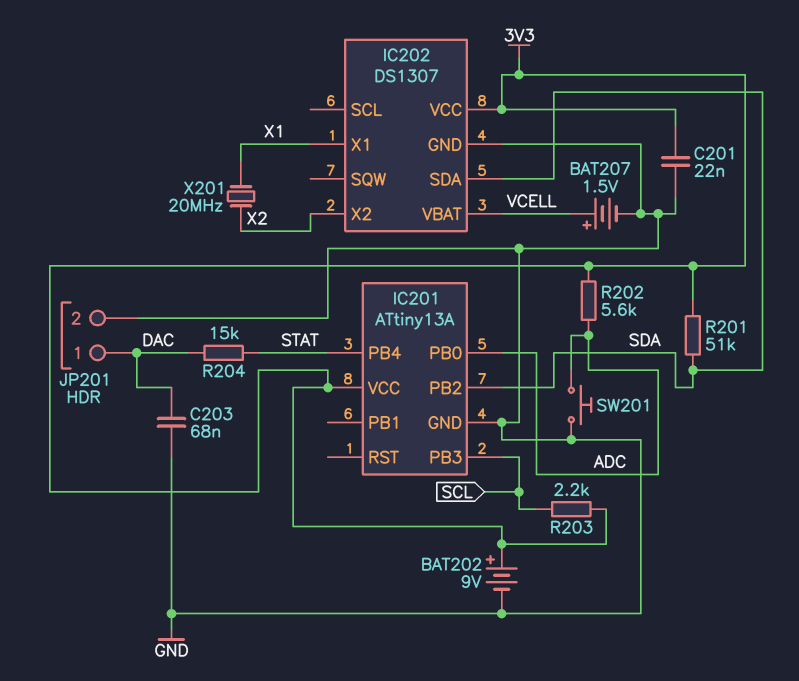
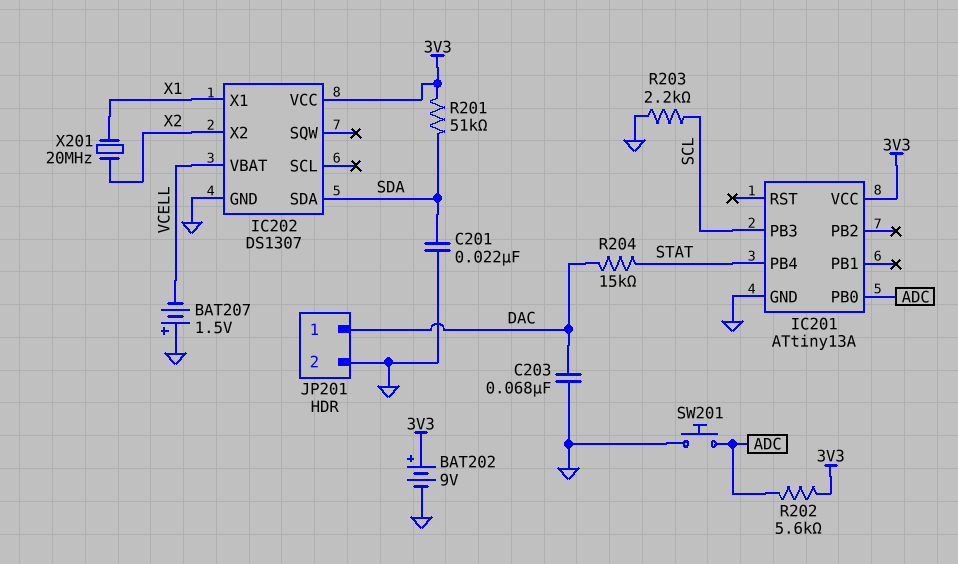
BAT207: 1.5V (plus VCELL, minus GND) -> 1.5V (plus GND, minus VCELL)
C201: 22nF (3V3, GND) -> 22nF (GND, SDA)
IC201 pin PB2: SDA -> none
R203: 2.2k (3V3, SCL) -> 2.2k (GND, SCL)

